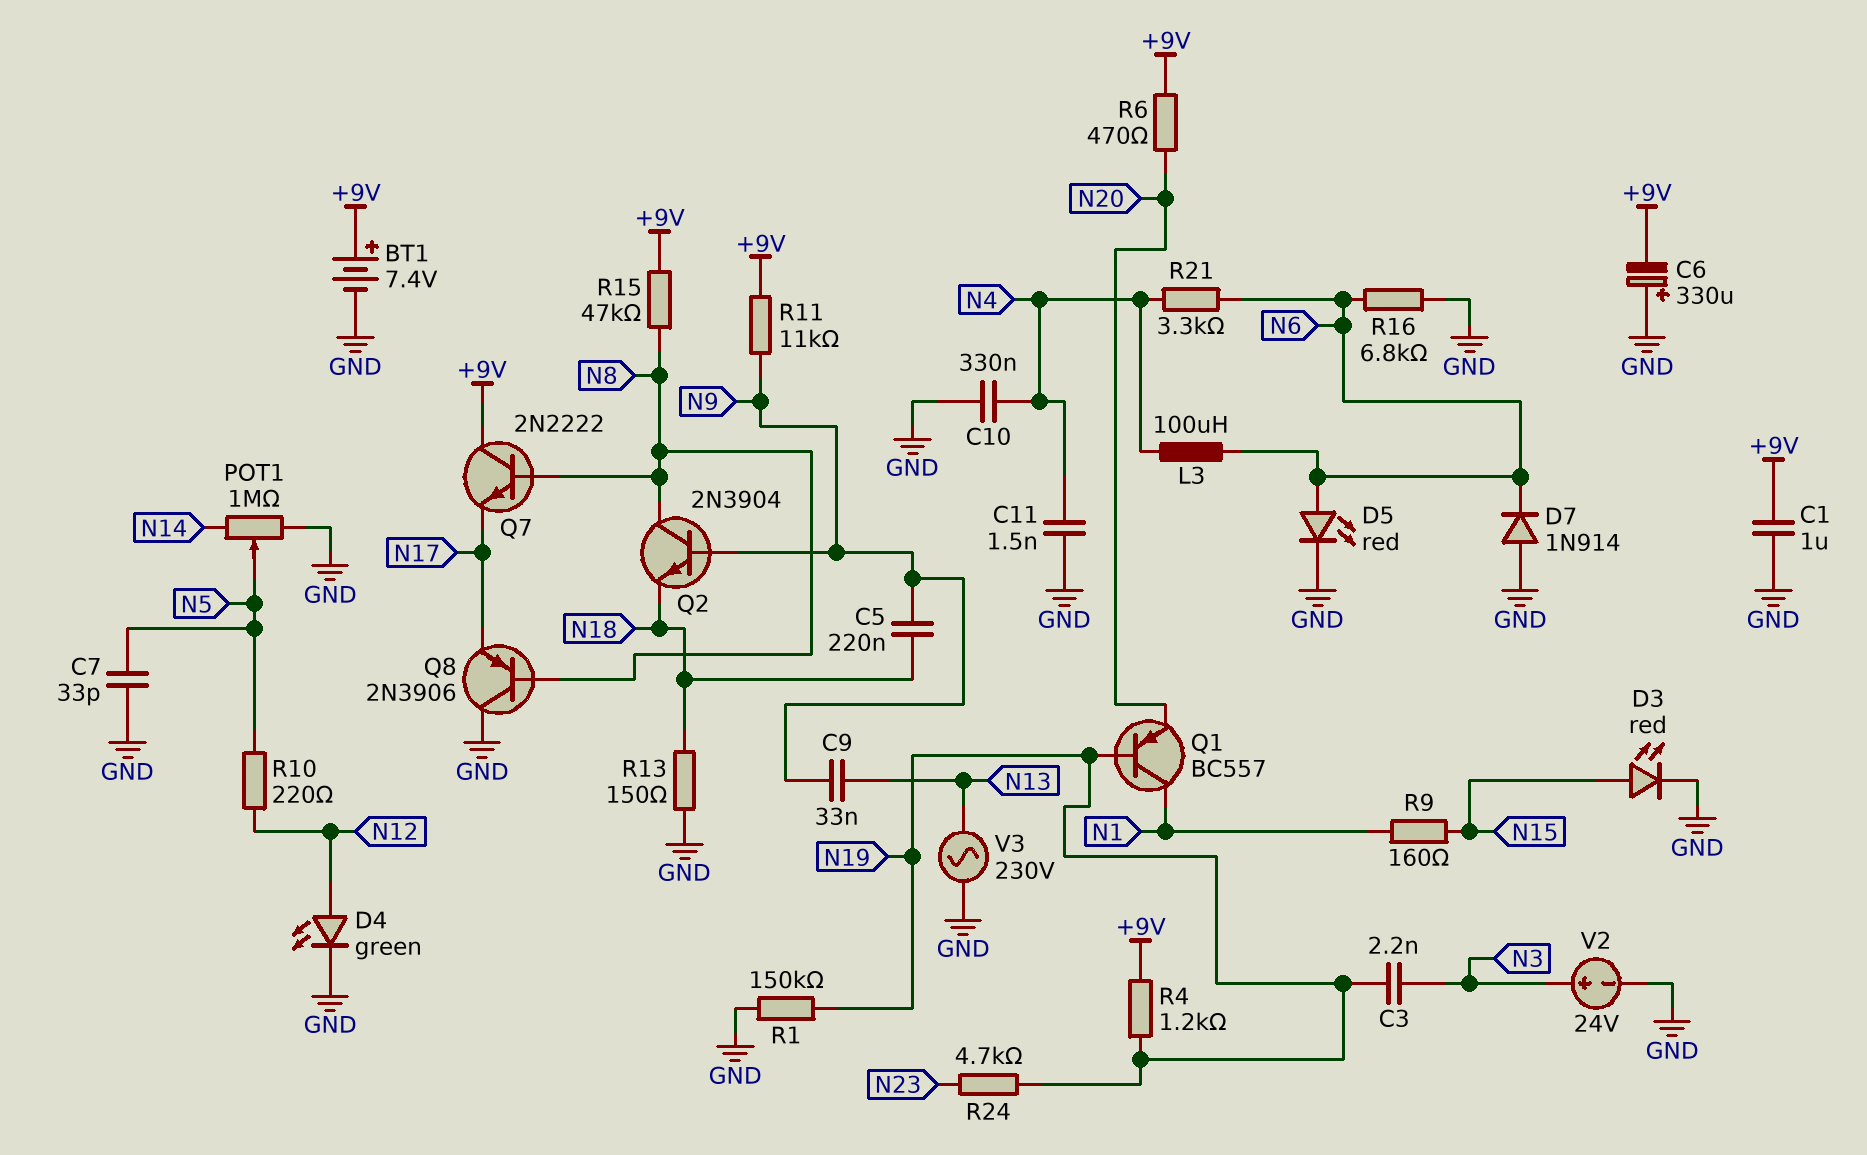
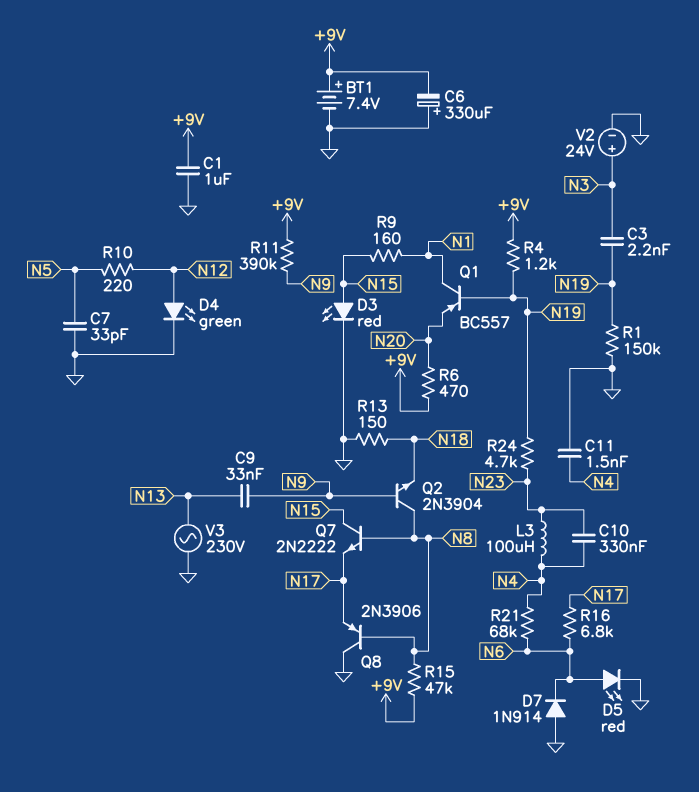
C5: 220nF (N9, N18) -> none
C10: 330nF (GND, N4) -> 330nF (N4, N23)
L3: 100uH (N4, N6) -> 100uH (N4, N23)
POT1: 1M (GND, N14, wiper N5) -> none
Q7: NPN 2N2222 (B N8, C +9V, E N17) -> NPN 2N2222 (B N8, C N15, E N17)
R11: 11k (+9V, N9) -> 390k (+9V, N9)
R16: 6.8k (GND, N6) -> 6.8k (N6, N17)
R21: 3.3k (N4, N6) -> 68k (N4, N6)

